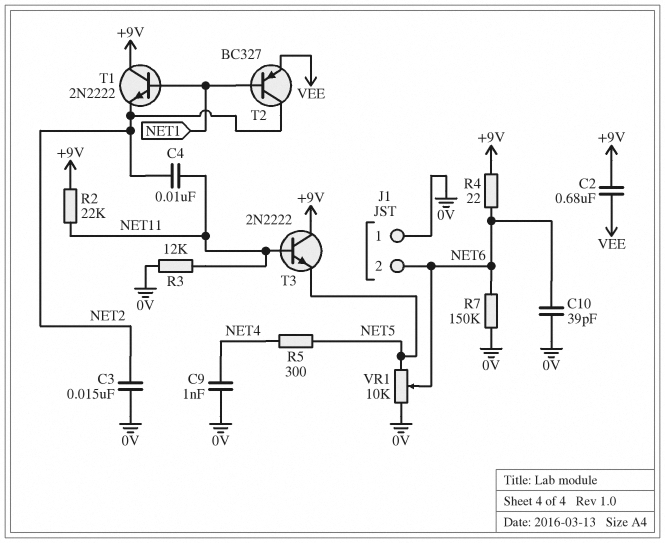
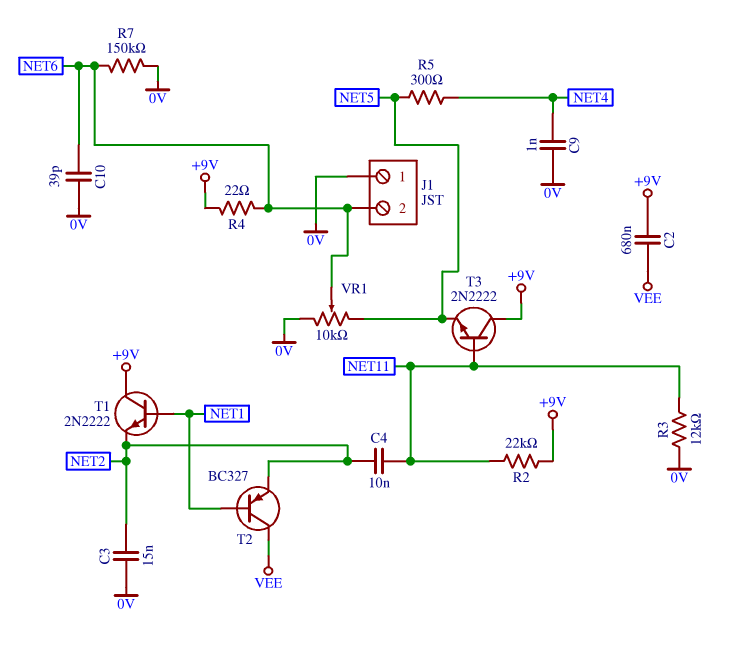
T2: PNP BC327 (B NET1, C NET2, E VEE) -> PNP BC327 (B NET1, C VEE, E NET2)

